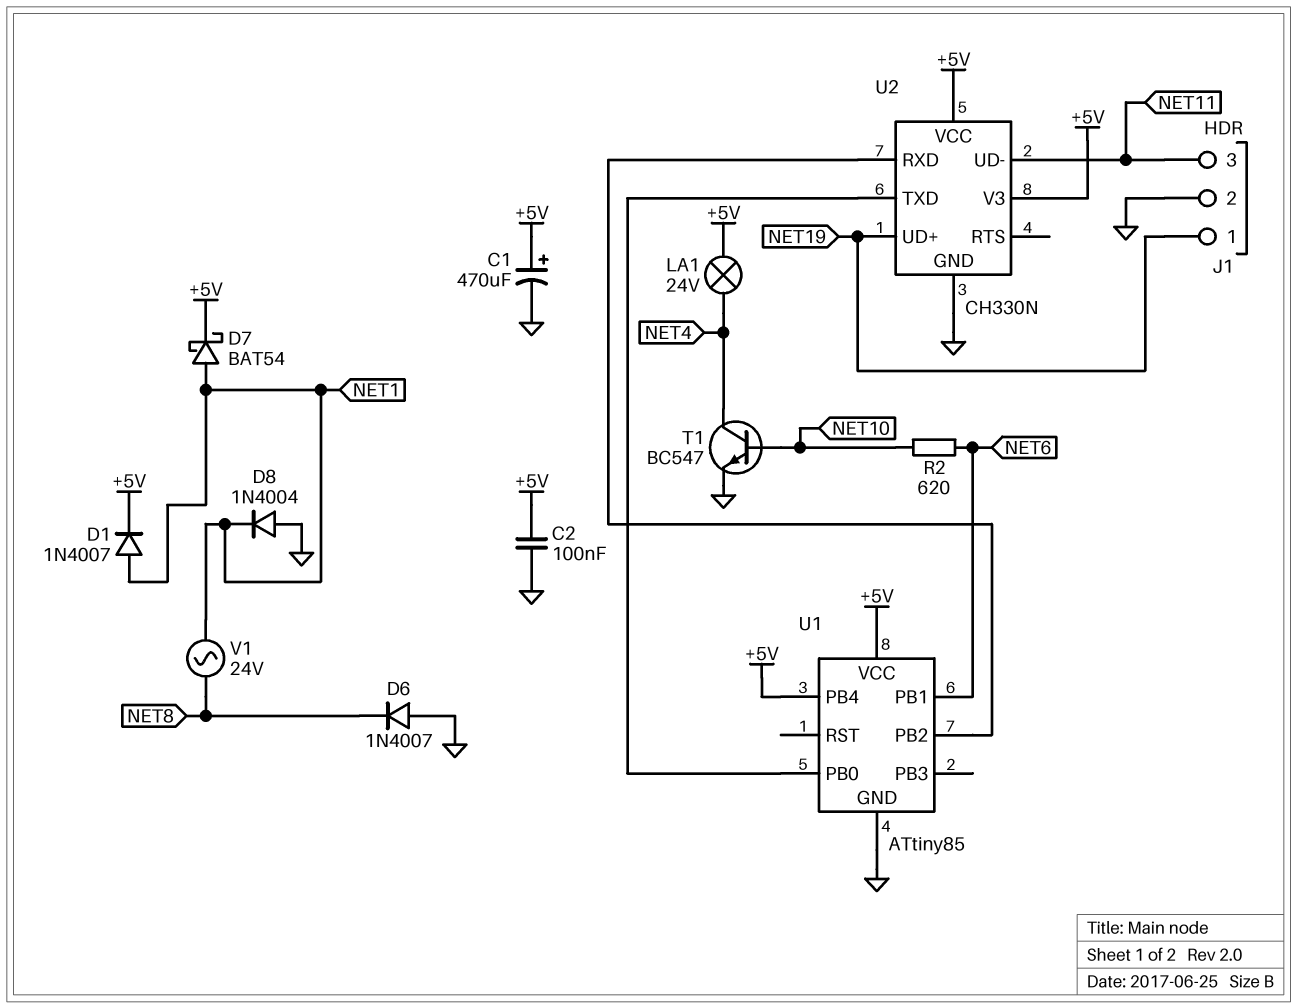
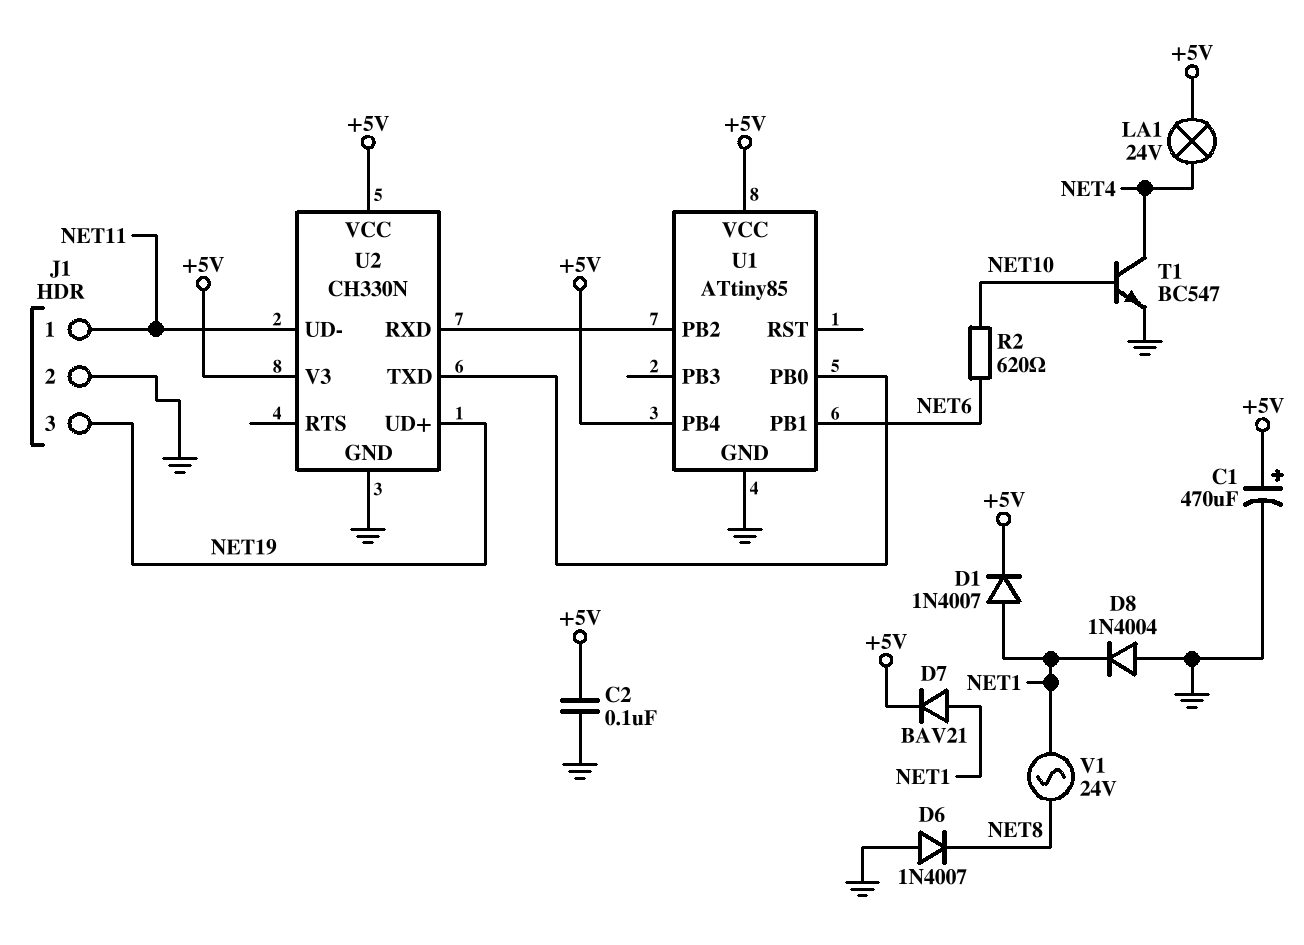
D7: schottky BAT54 (A NET1, K +5V) -> diode BAV21 (A NET1, K +5V)
J1 pin 1: NET19 -> NET11
J1 pin 3: NET11 -> NET19

